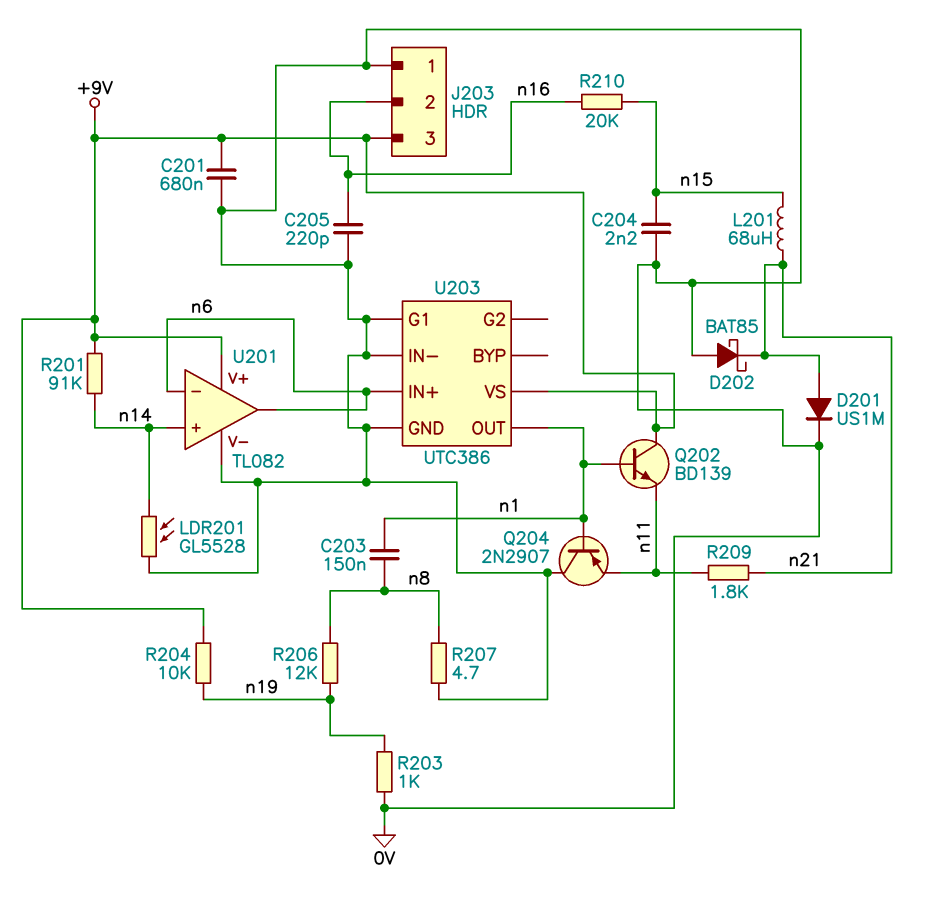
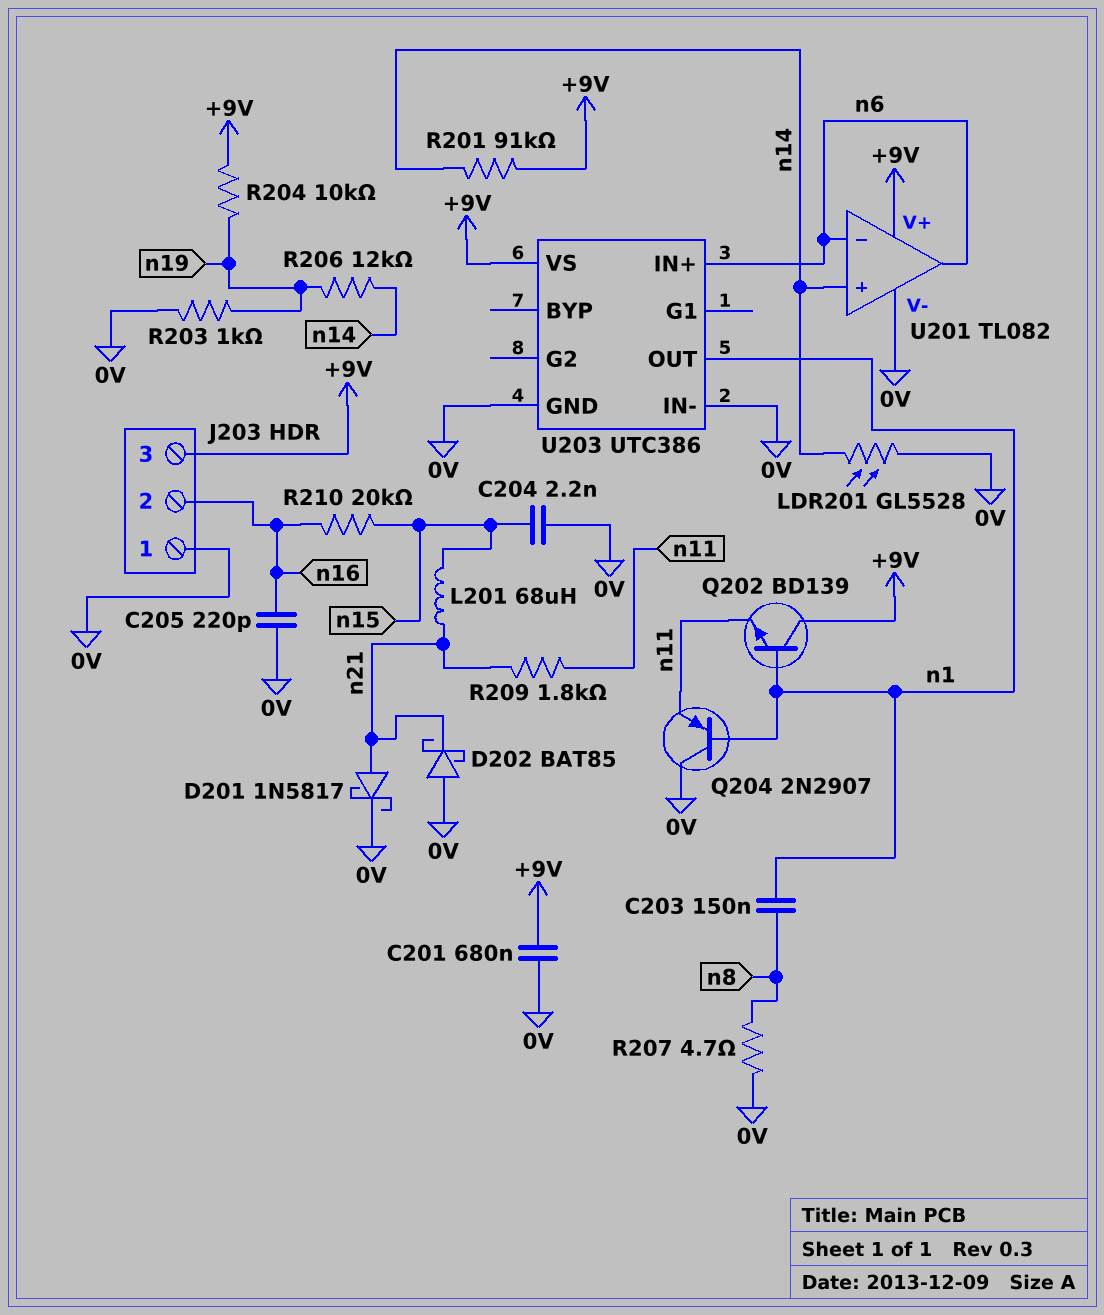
D201: diode US1M (A n21, K 0V) -> schottky 1N5817 (A n21, K 0V)
R206: 12k (n8, n19) -> 12k (n14, n19)
U203 pin G1: 0V -> none

